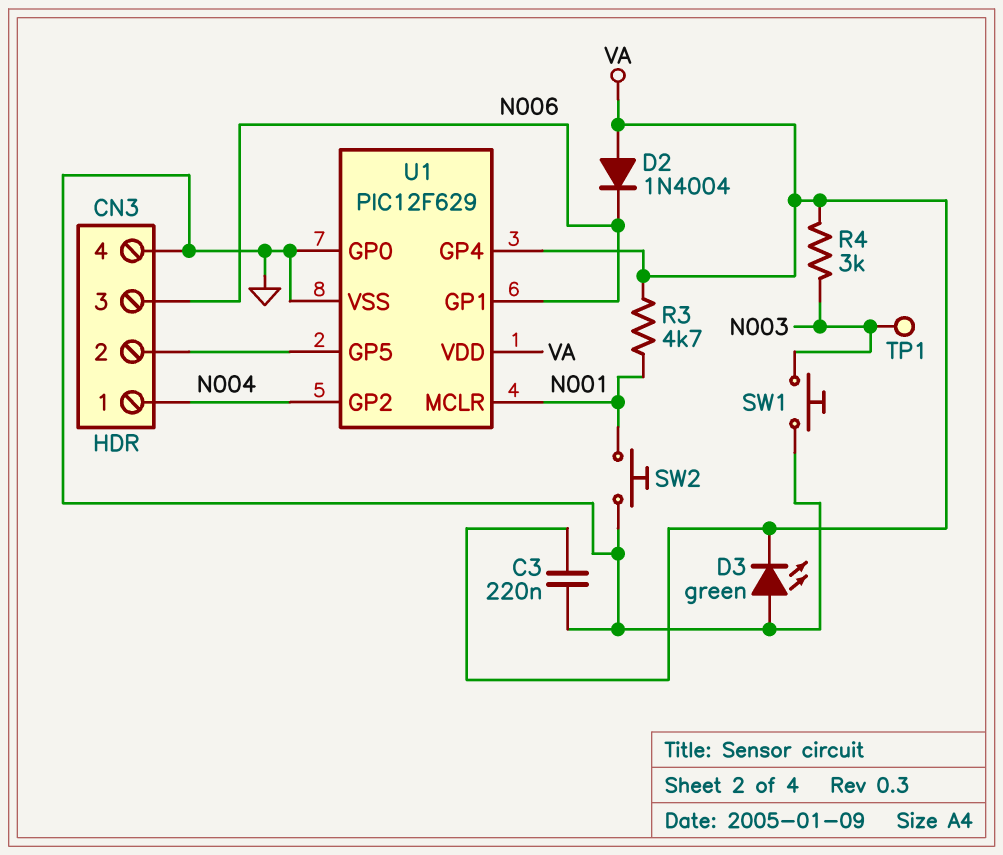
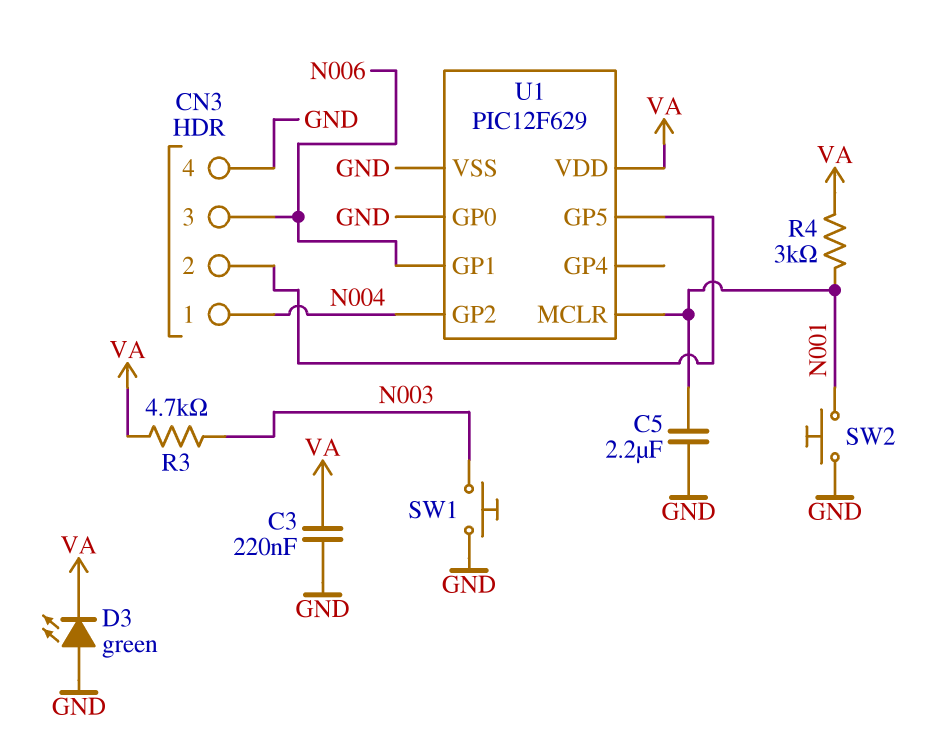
C5: none -> 2.2uF (GND, N001)
D2: diode 1N4004 (A VA, K N006) -> none
R3: 4.7k (N001, VA) -> 4.7k (N003, VA)
R4: 3k (N003, VA) -> 3k (N001, VA)
TP1: test point (N003) -> none
U1 pin GP4: VA -> none

